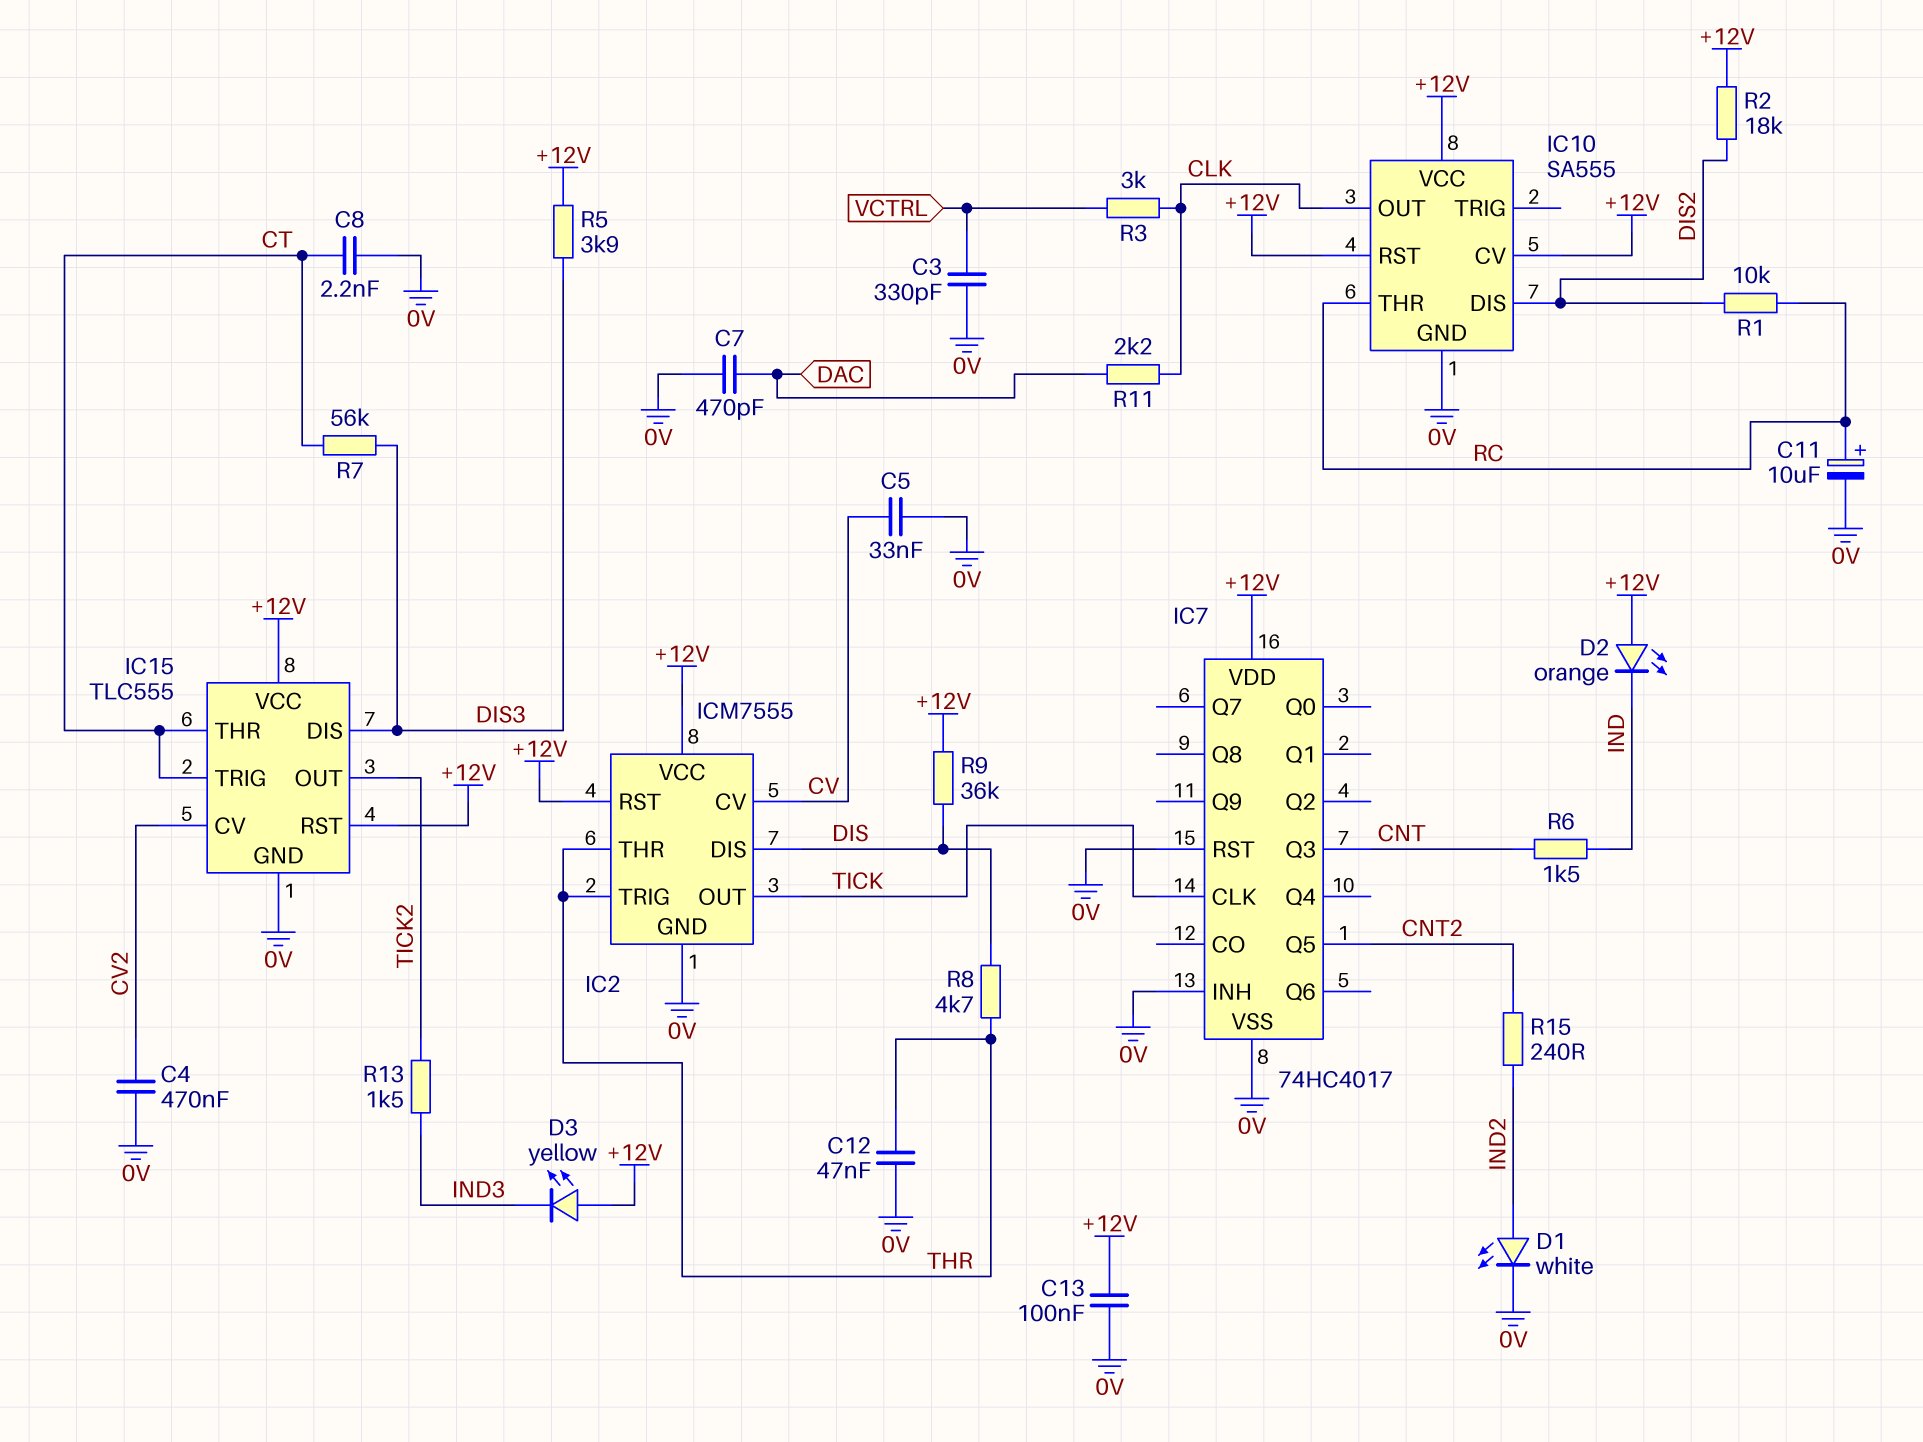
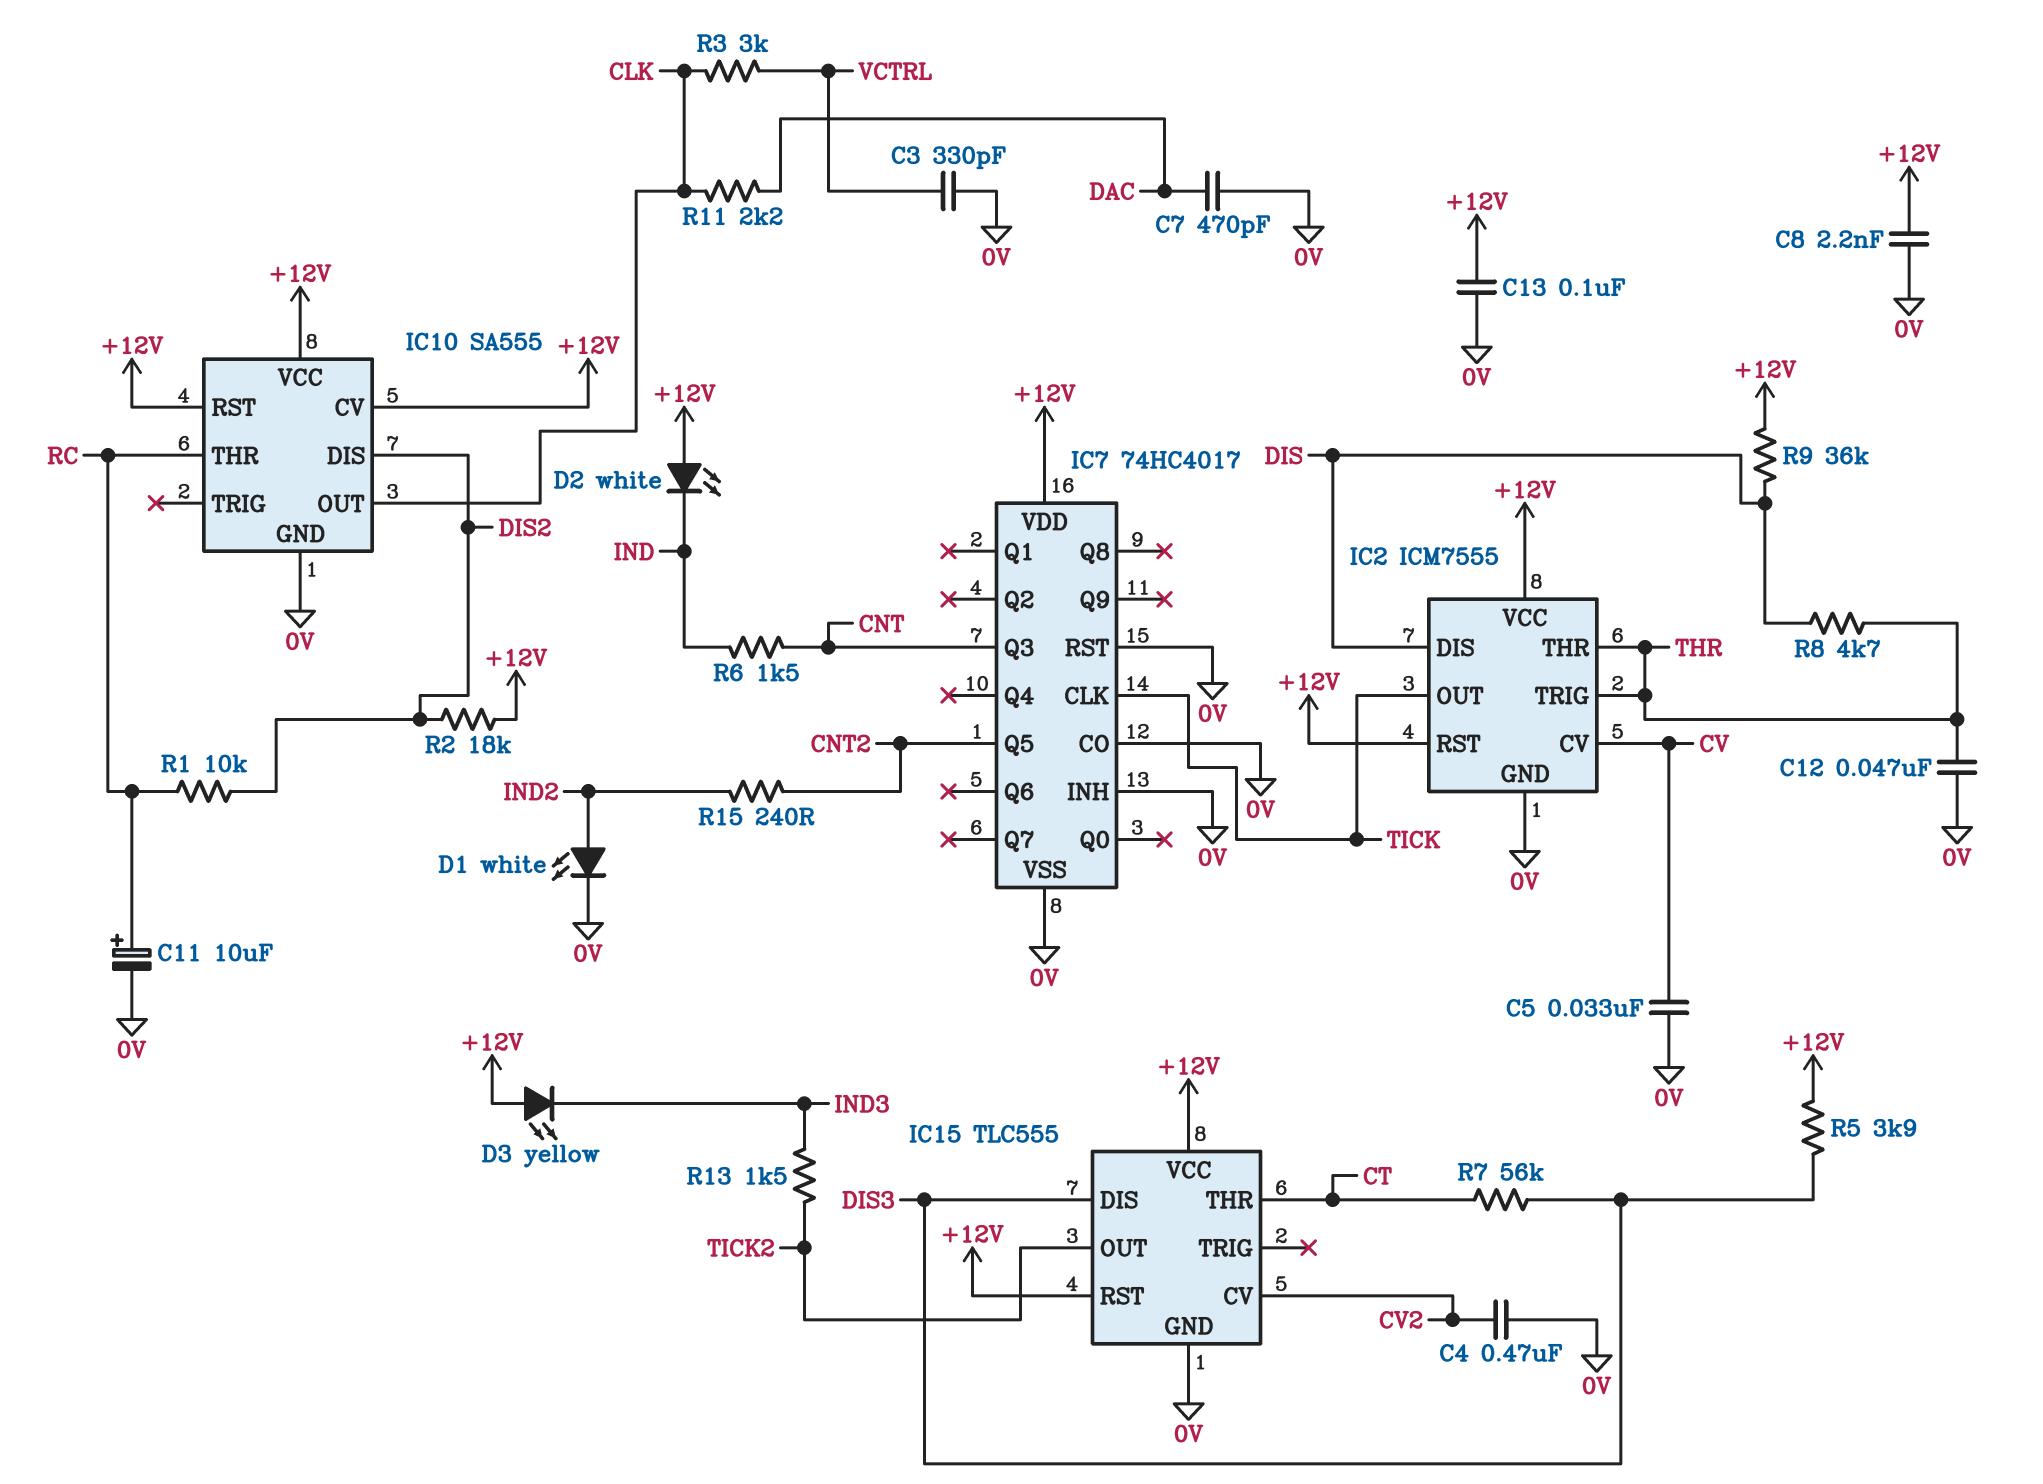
C8: 2.2nF (0V, CT) -> 2.2nF (+12V, 0V)
D2: LED orange (A +12V, K IND) -> LED white (A +12V, K IND)
IC7 pin CO: none -> 0V
IC15 pin TRIG: CT -> none

